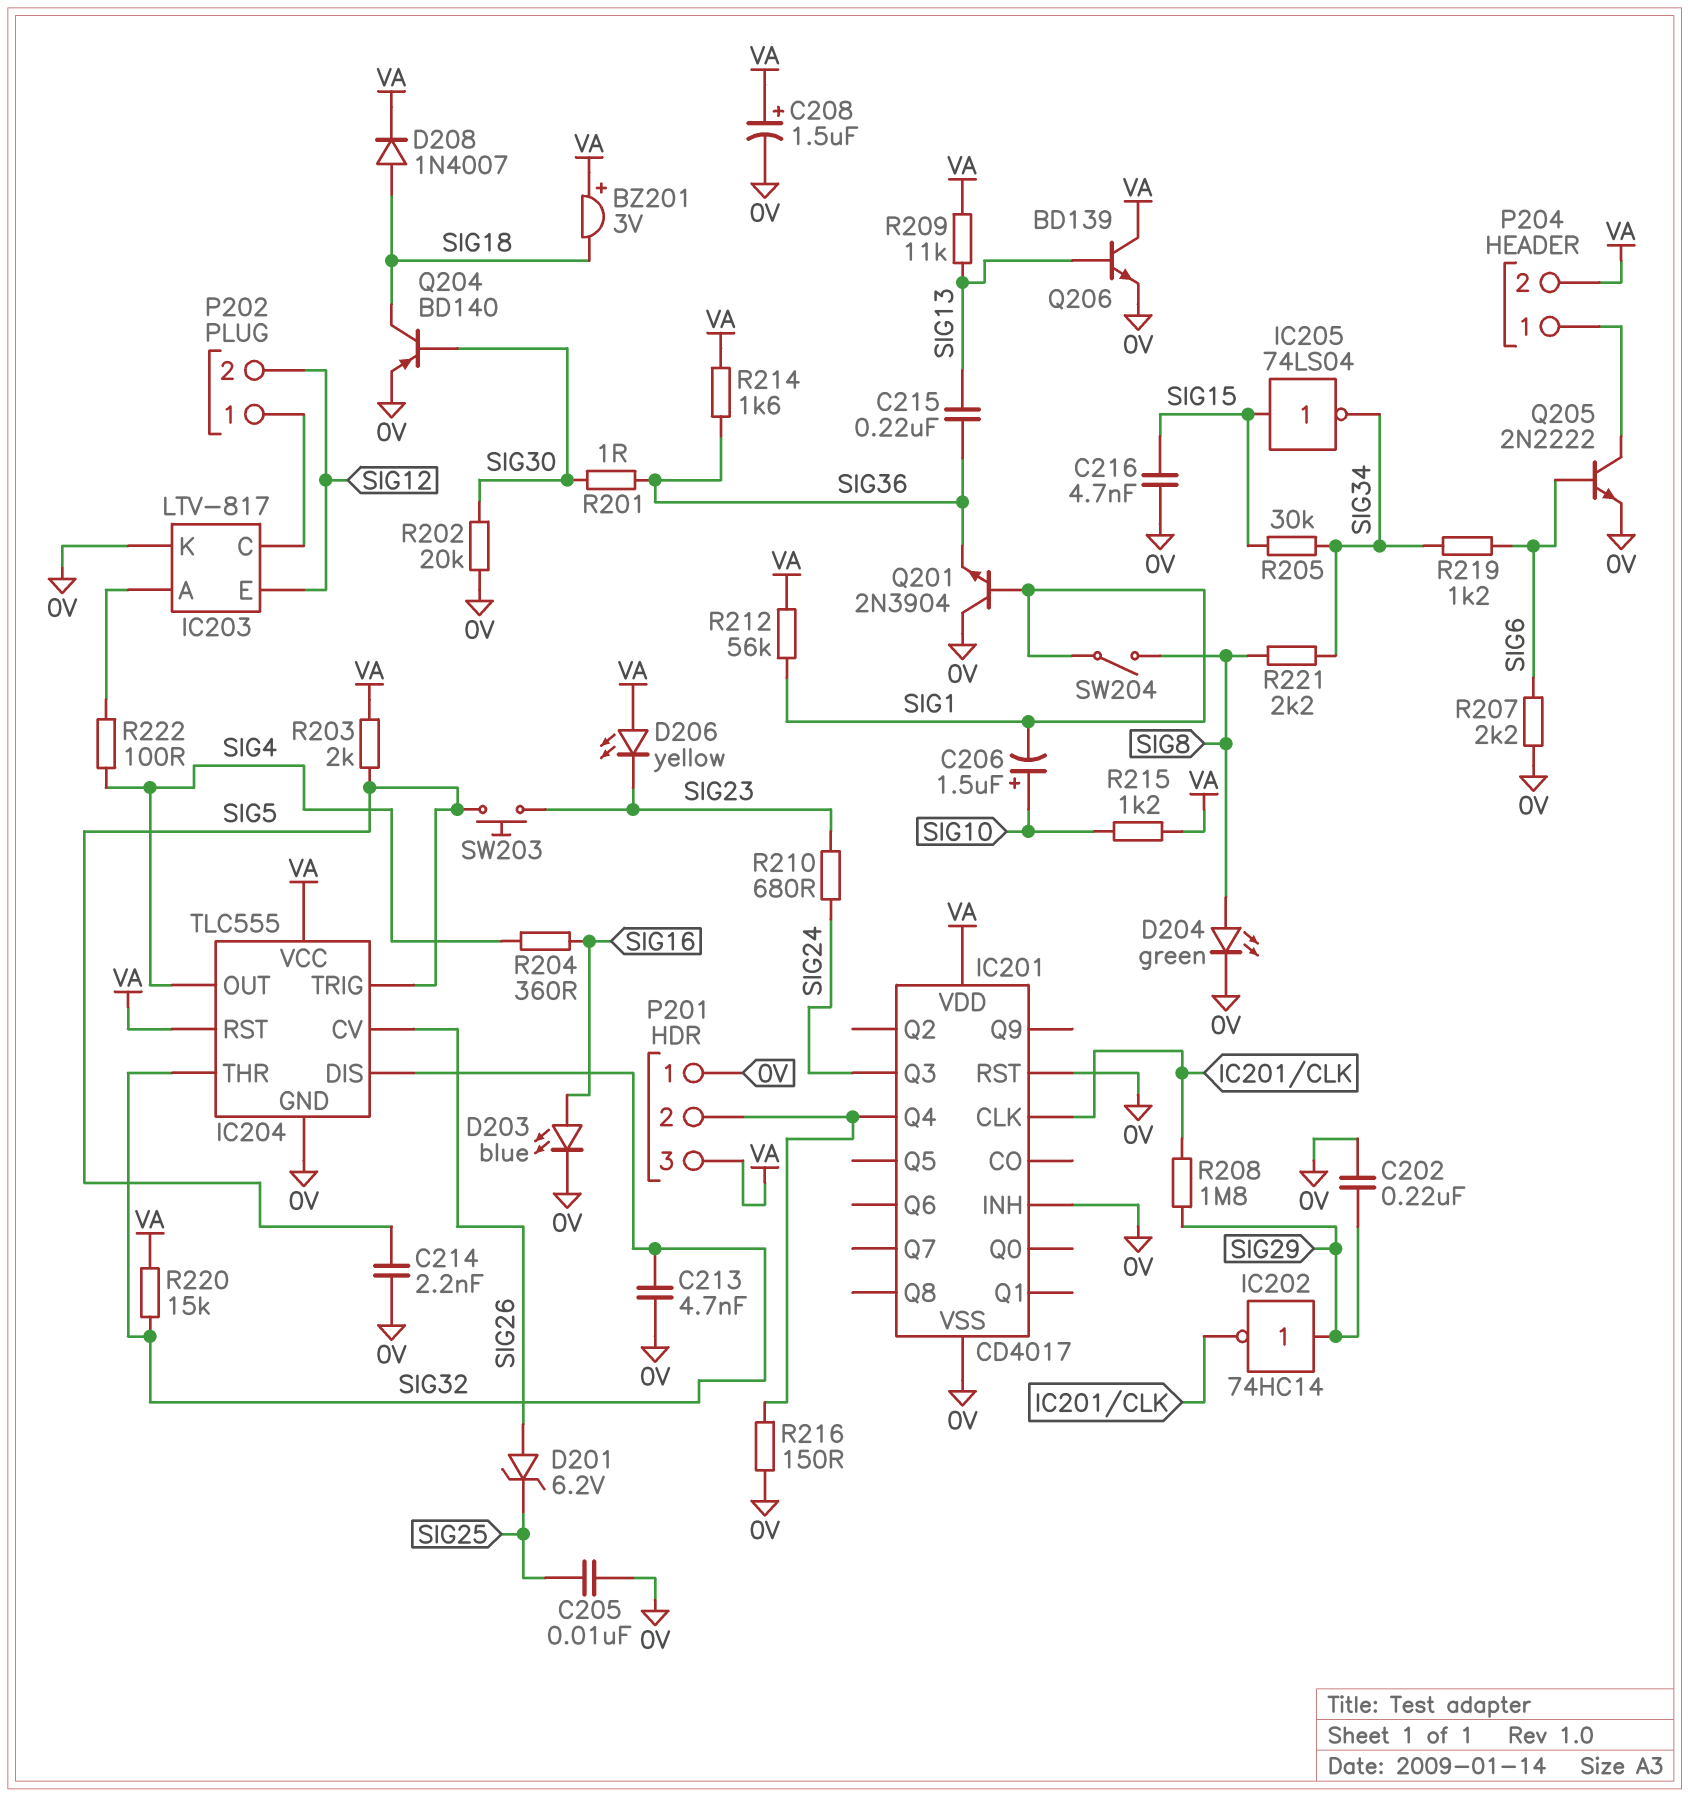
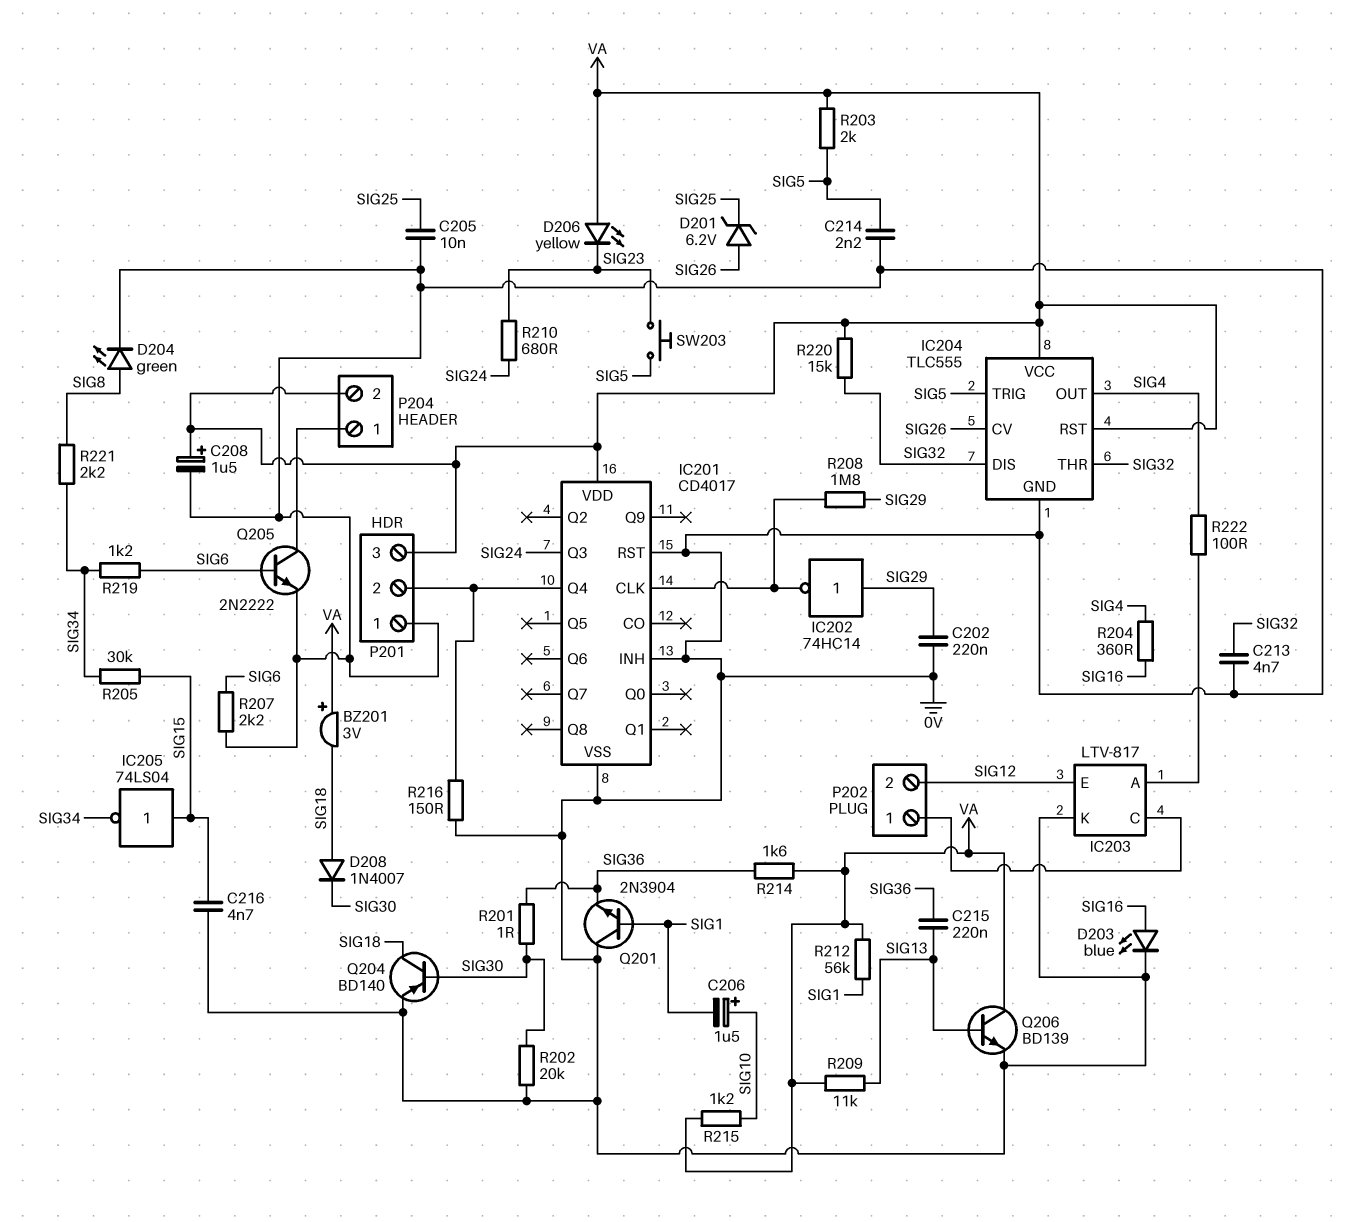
D208: diode 1N4007 (A SIG18, K VA) -> diode 1N4007 (A SIG18, K SIG30)
SW204: switch (SIG1, SIG8) -> none

